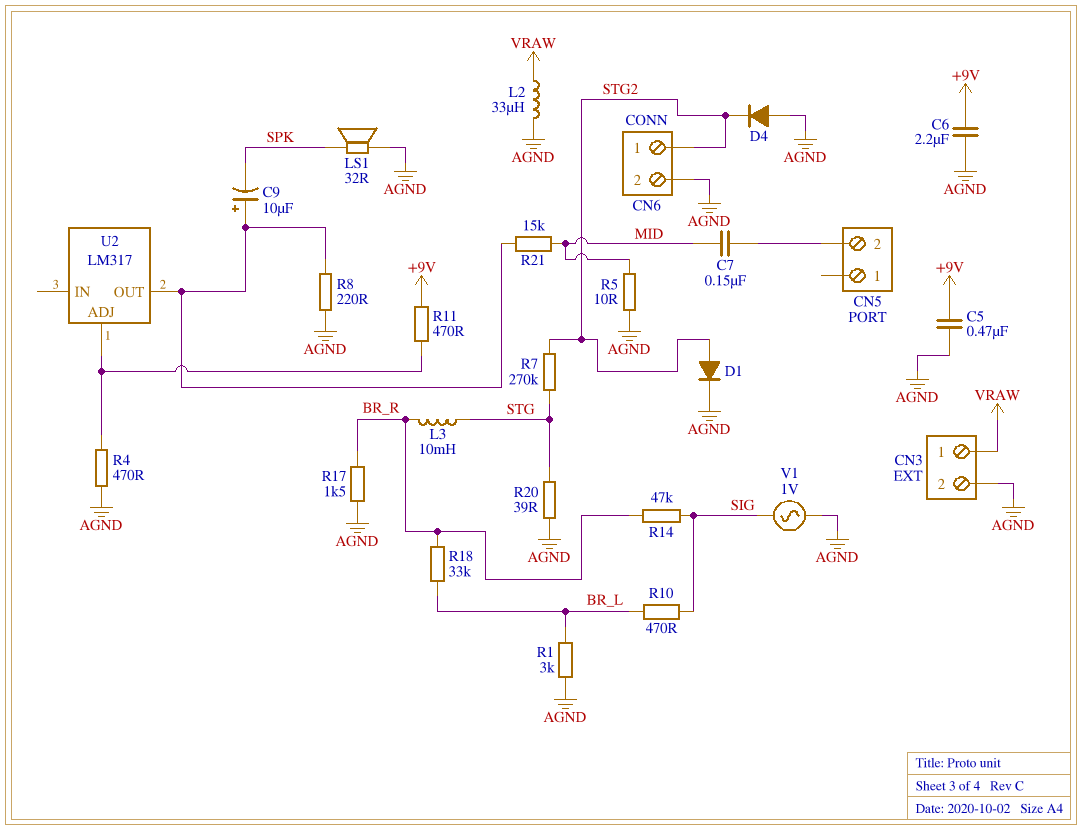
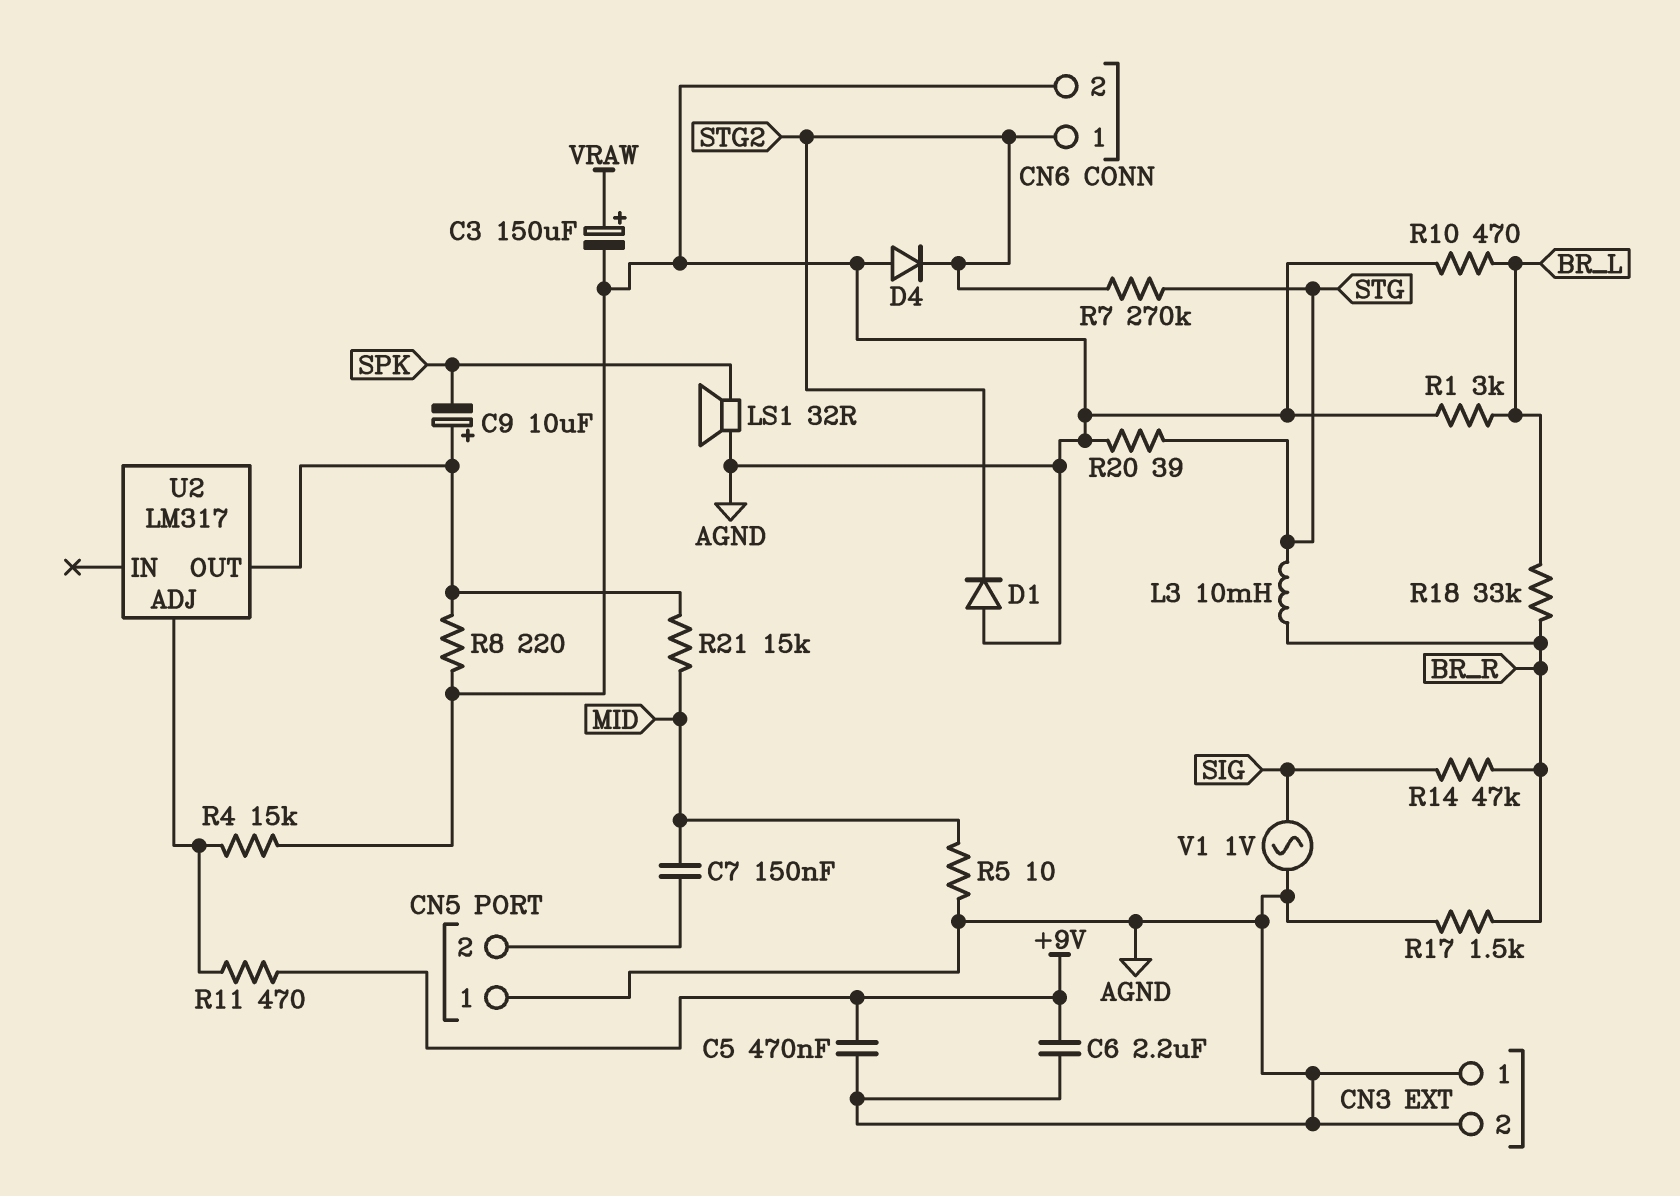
C3: none -> 150uF (plus VRAW, minus AGND)
CN3 pin 1: VRAW -> AGND
CN5 pin 1: none -> AGND
D1: diode (A STG2, K AGND) -> diode (A AGND, K STG2)
L2: 33uH (AGND, VRAW) -> none
R4: 470 (AGND, U2/ADJ) -> 15k (AGND, U2/ADJ)
R10: 470 (BR_L, SIG) -> 470 (AGND, BR_L)

